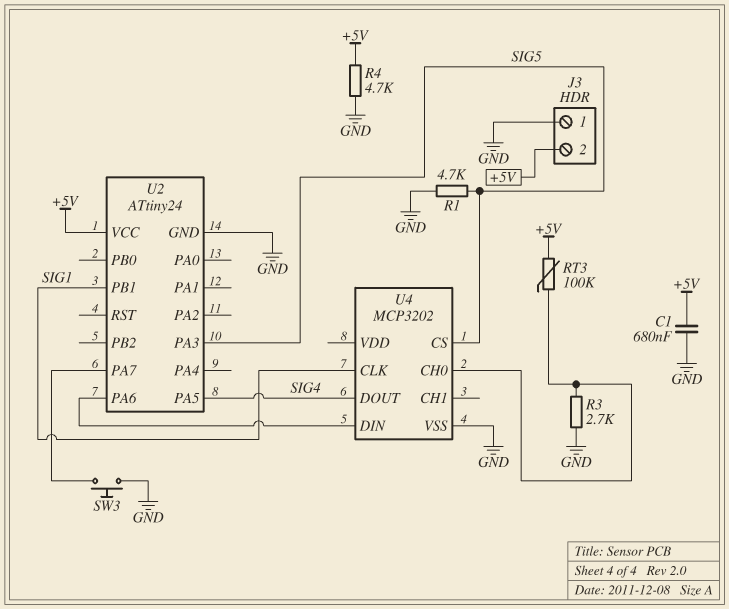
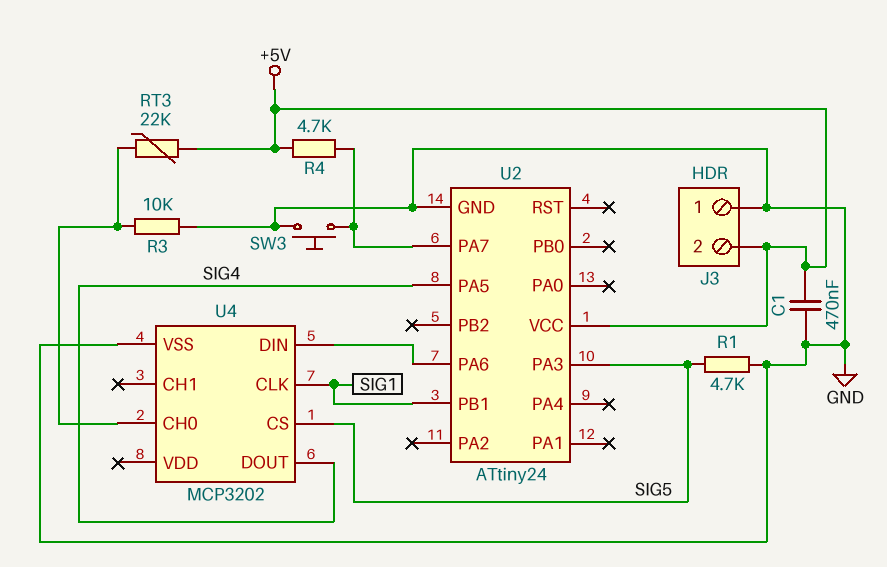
C1: 680nF (+5V, GND) -> 470nF (+5V, GND)
R3: 2.7k (GND, U4/CH0) -> 10k (GND, U4/CH0)
R4: 4.7k (+5V, GND) -> 4.7k (+5V, U2/PA7)
RT3: 100k (+5V, U4/CH0) -> 22k (+5V, U4/CH0)

